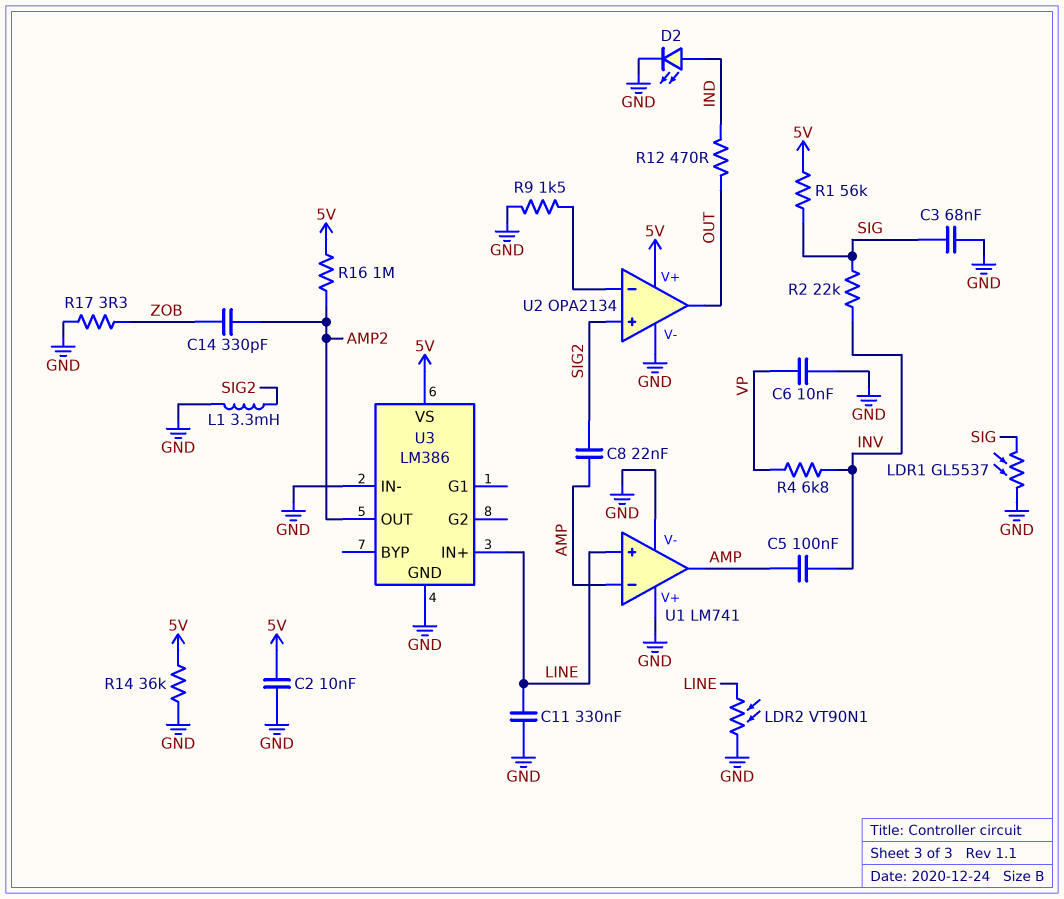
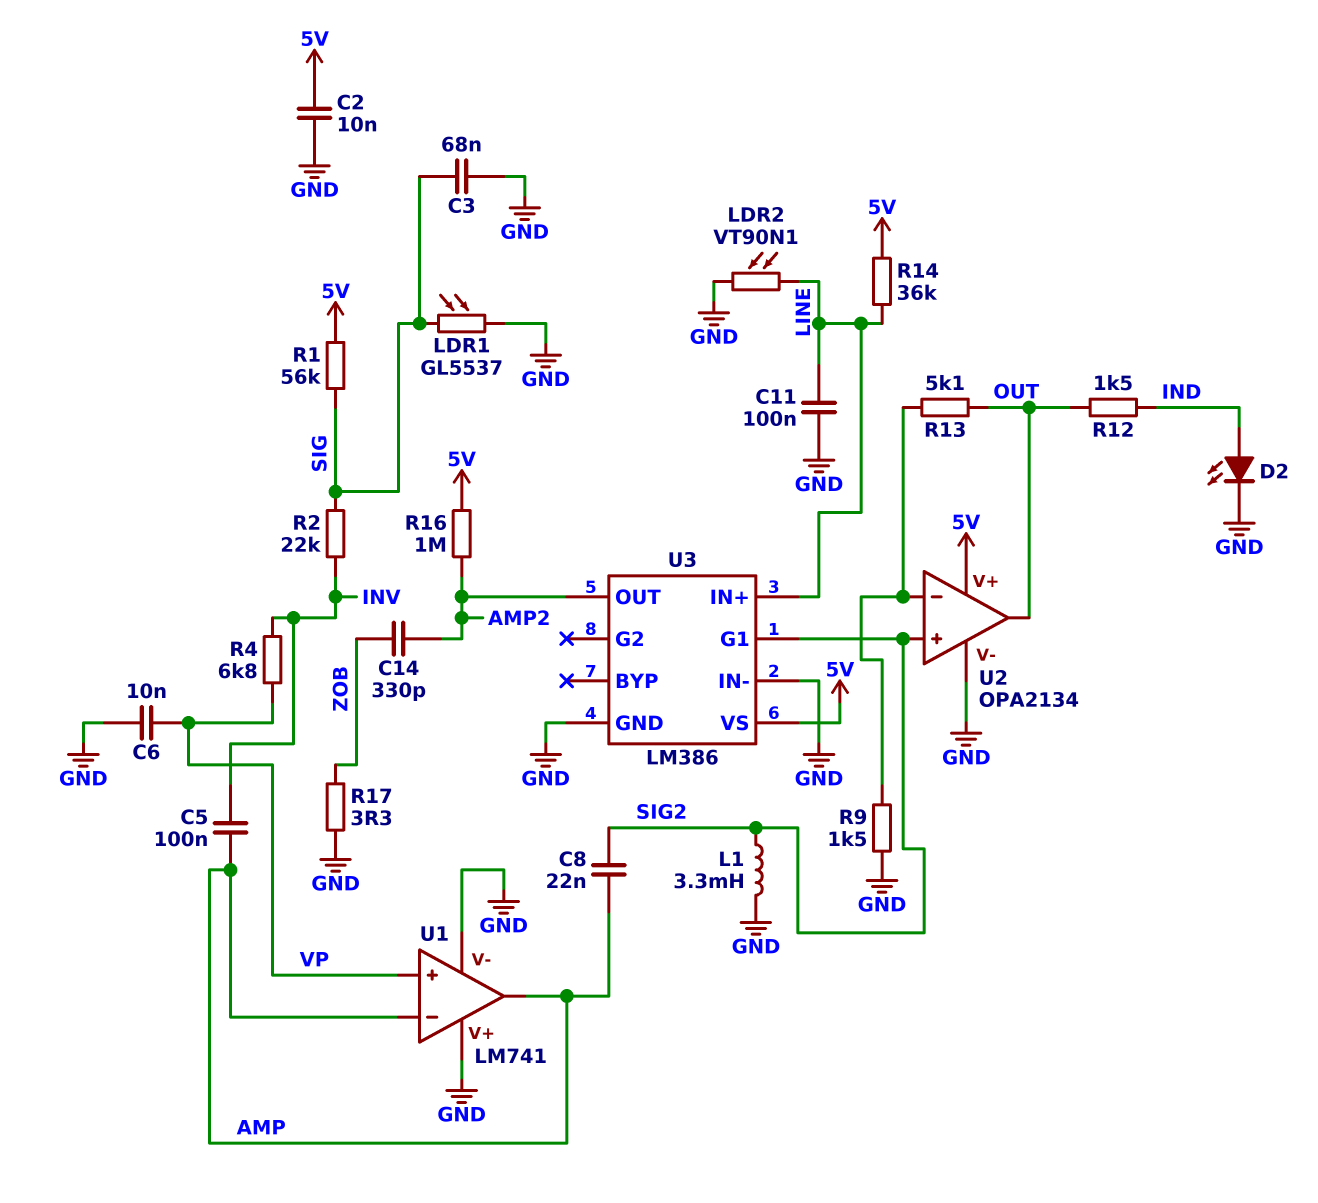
C11: 330nF (GND, LINE) -> 100nF (GND, LINE)
R12: 470 (IND, OUT) -> 1.5k (IND, OUT)
R13: none -> 5.1k (OUT, U2/in-)
R14: 36k (5V, GND) -> 36k (5V, LINE)
U1 pin in+: LINE -> VP
U3 pin G1: none -> SIG2

